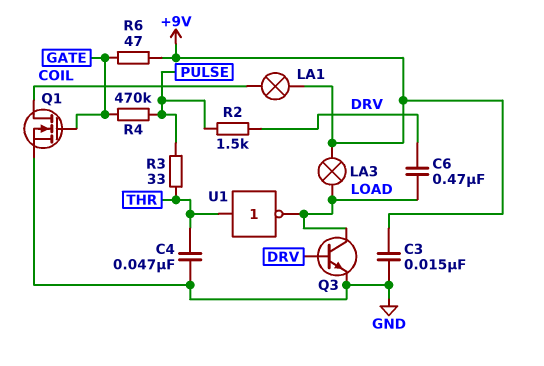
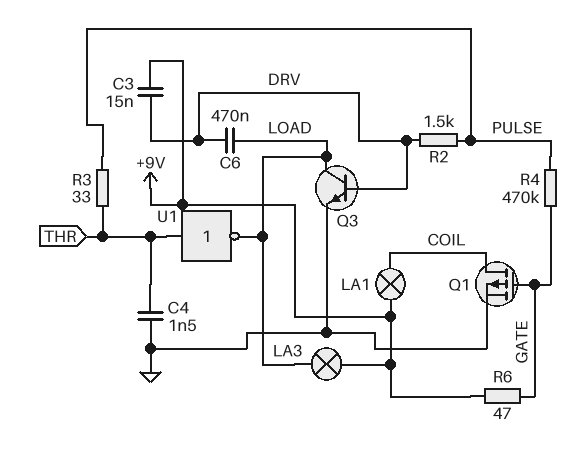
C3: 15nF (+9V, GND) -> 15nF (+9V, DRV)
C4: 47nF (GND, THR) -> 1.5nF (GND, THR)
Q1: NMOS (G GATE, D COIL, S GND) -> PMOS (G GATE, D COIL, S GND)

